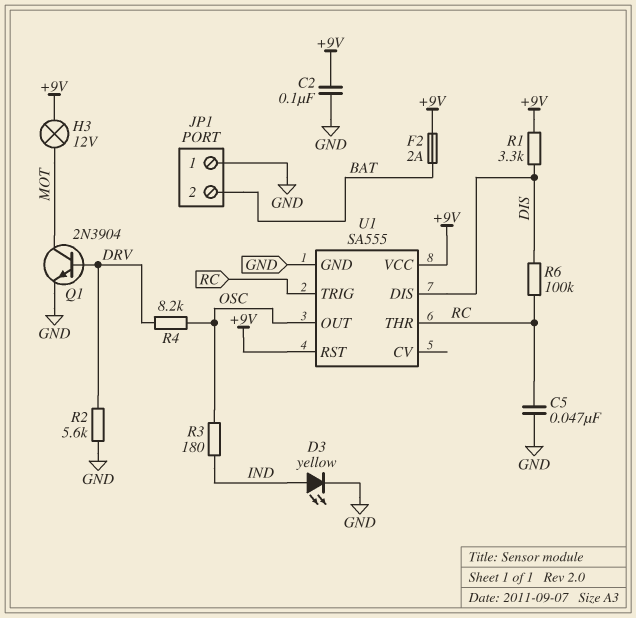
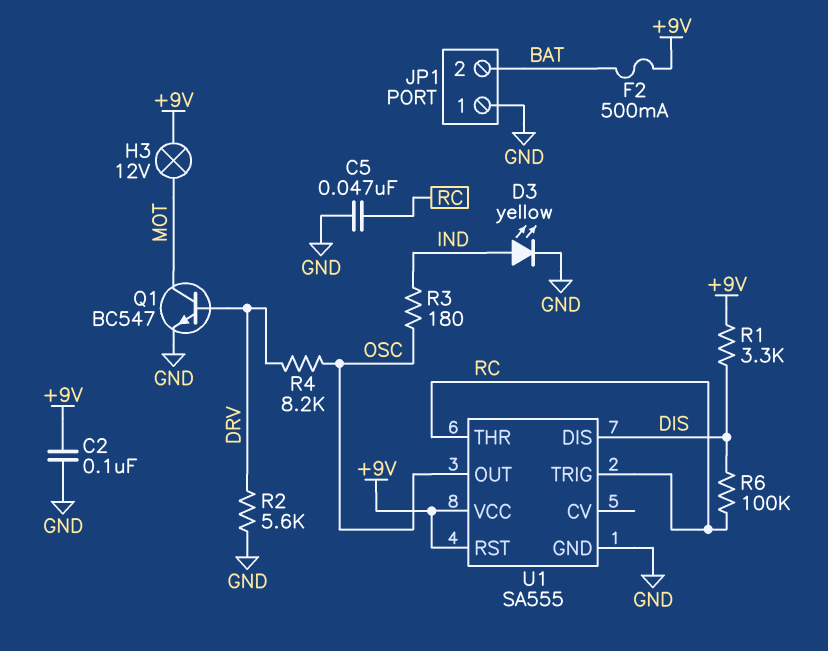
F2: 2A (+9V, BAT) -> 500mA (+9V, BAT)
Q1: NPN 2N3904 (B DRV, C MOT, E GND) -> NPN BC547 (B DRV, C MOT, E GND)

